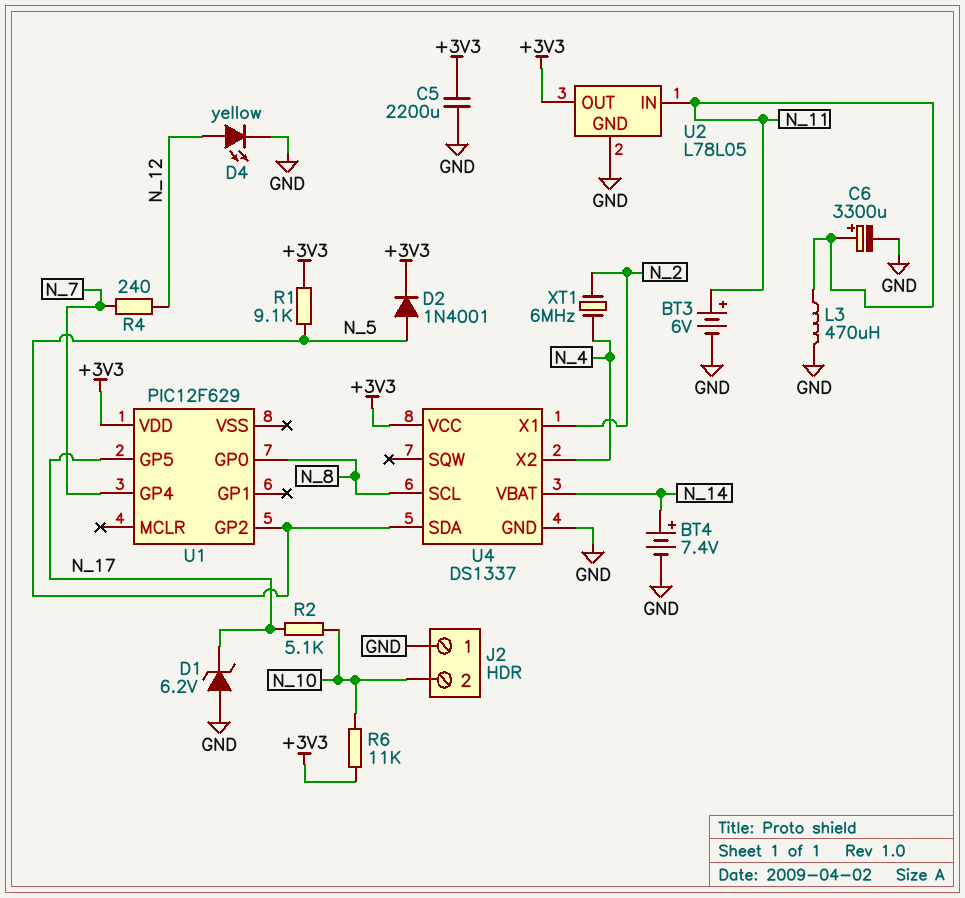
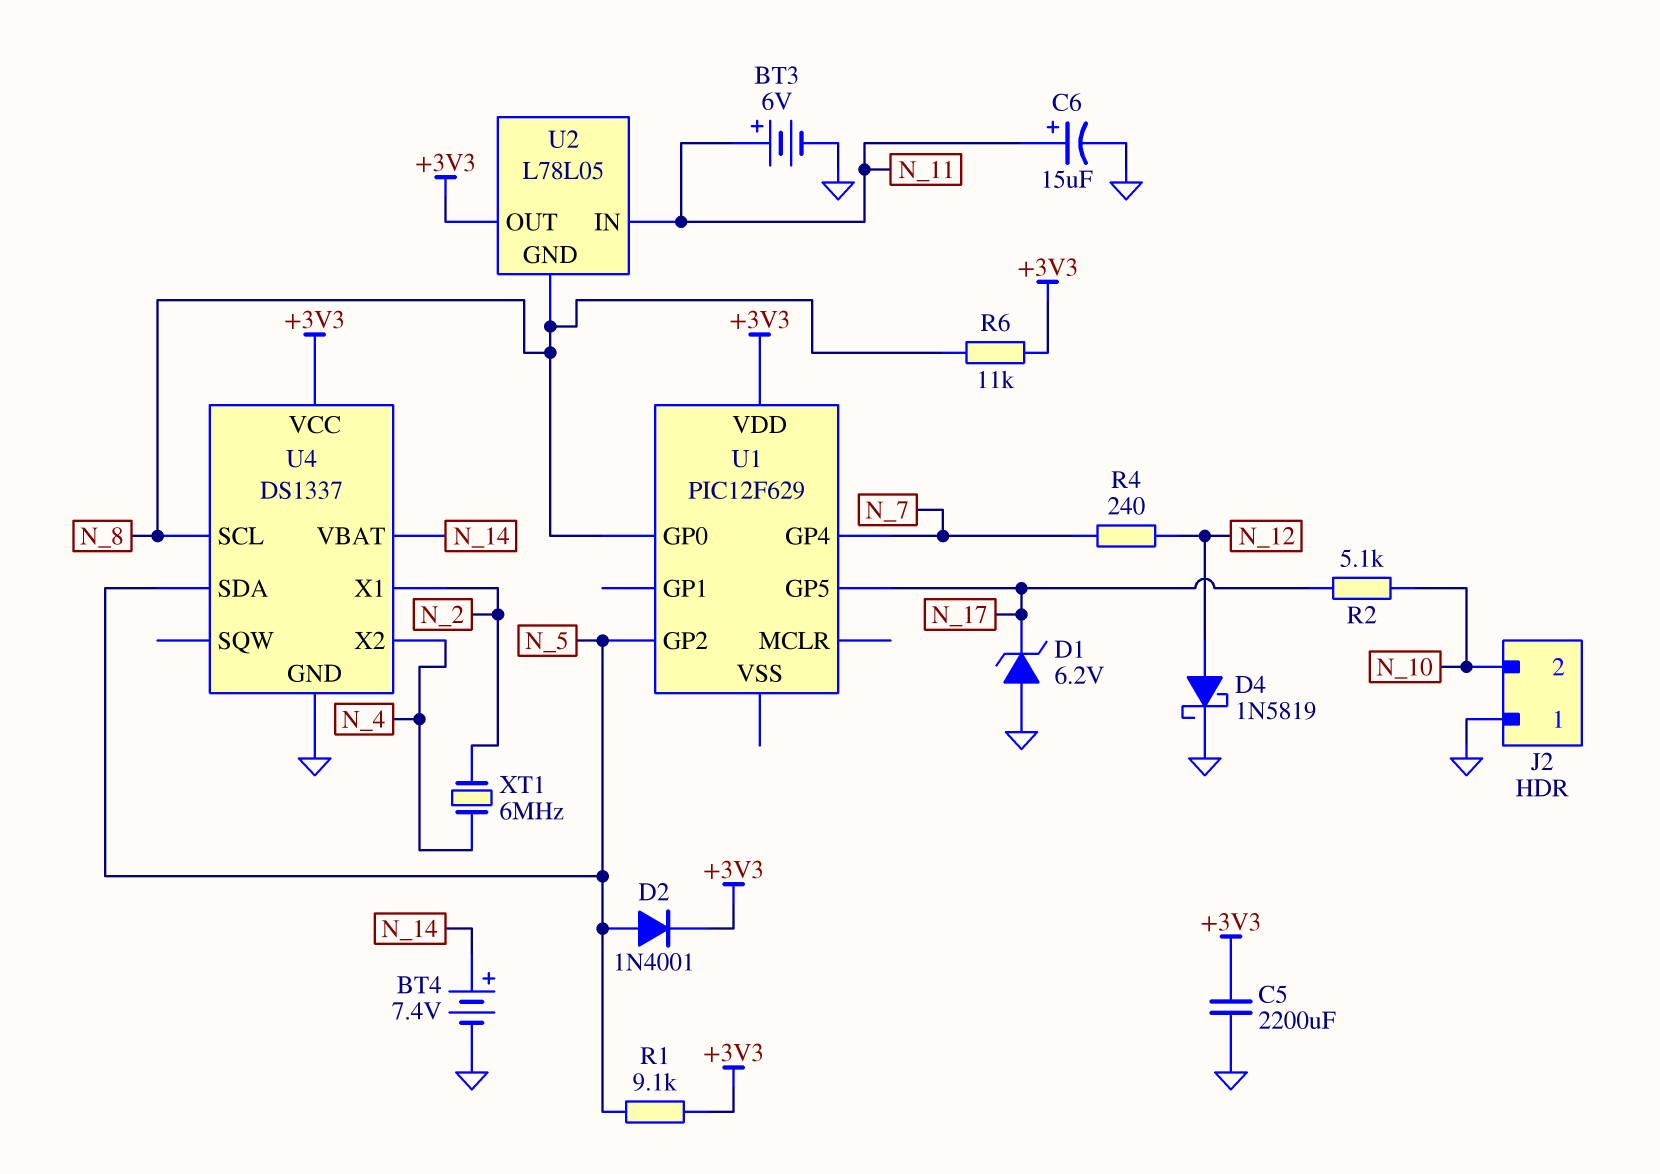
C6: 3300uF (plus N_11, minus GND) -> 15uF (plus N_11, minus GND)
D4: LED yellow (A N_12, K GND) -> schottky 1N5819 (A N_12, K GND)
L3: 470uH (GND, N_11) -> none
R6: 11k (+3V3, N_10) -> 11k (+3V3, N_8)
U2 pin GND: GND -> N_8

